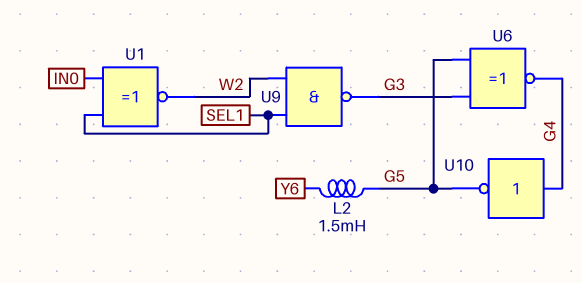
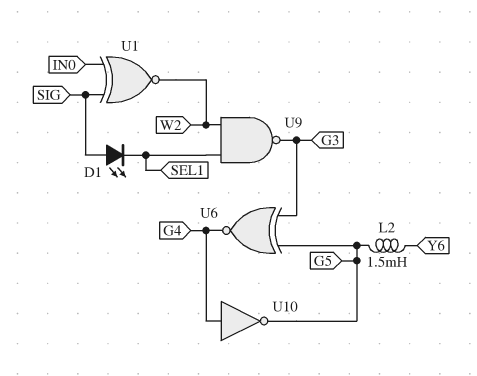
D1: none -> LED (A SIG, K SEL1)
U1: XNOR (in IN0, in SEL1, out W2) -> XNOR (in IN0, in SIG, out W2)

